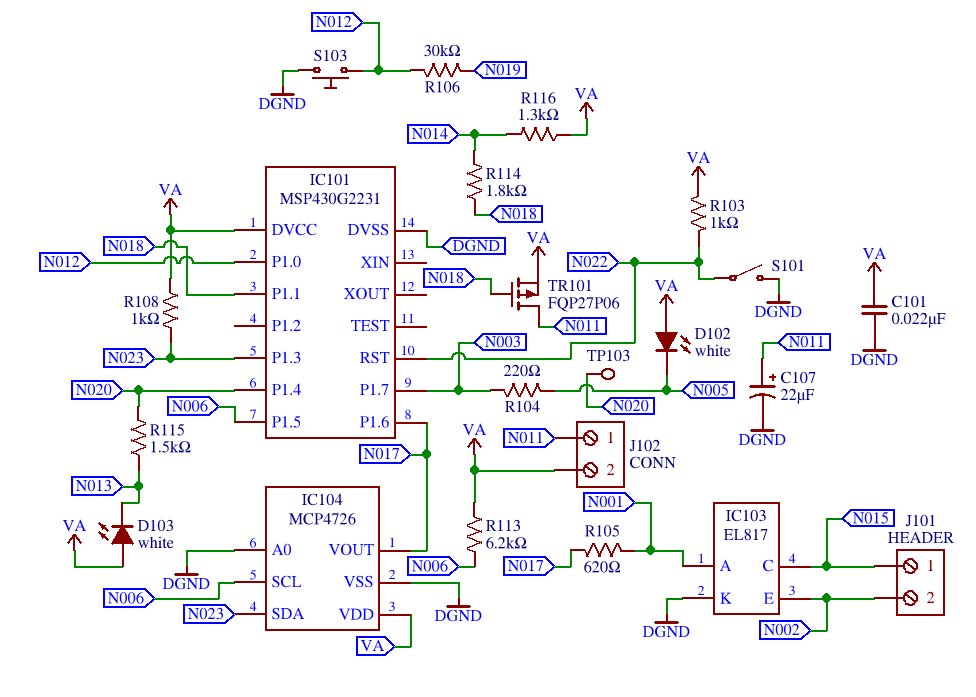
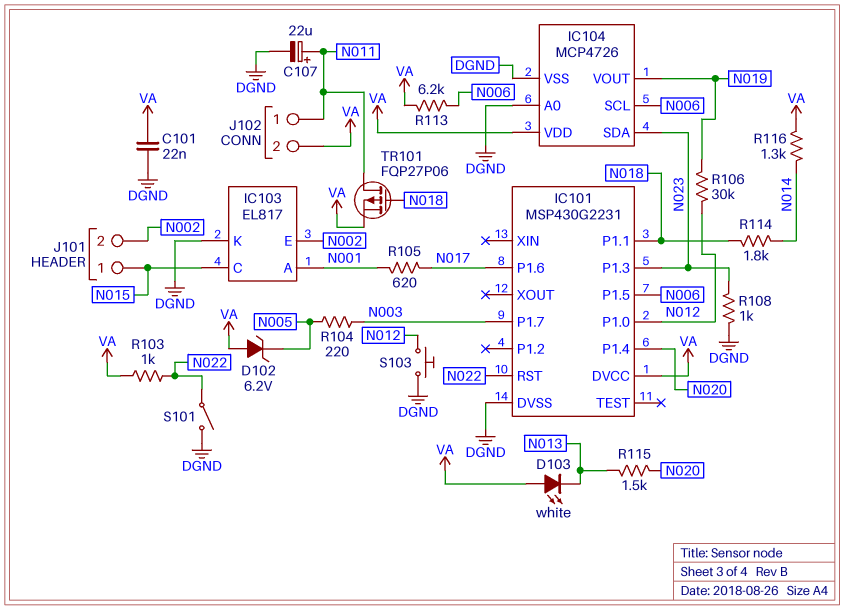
D102: LED white (A VA, K N005) -> zener 6.2V (A VA, K N005)
IC104 pin VOUT: N017 -> N019
R108: 1k (N023, VA) -> 1k (DGND, N023)
TP103: test point (N020) -> none

